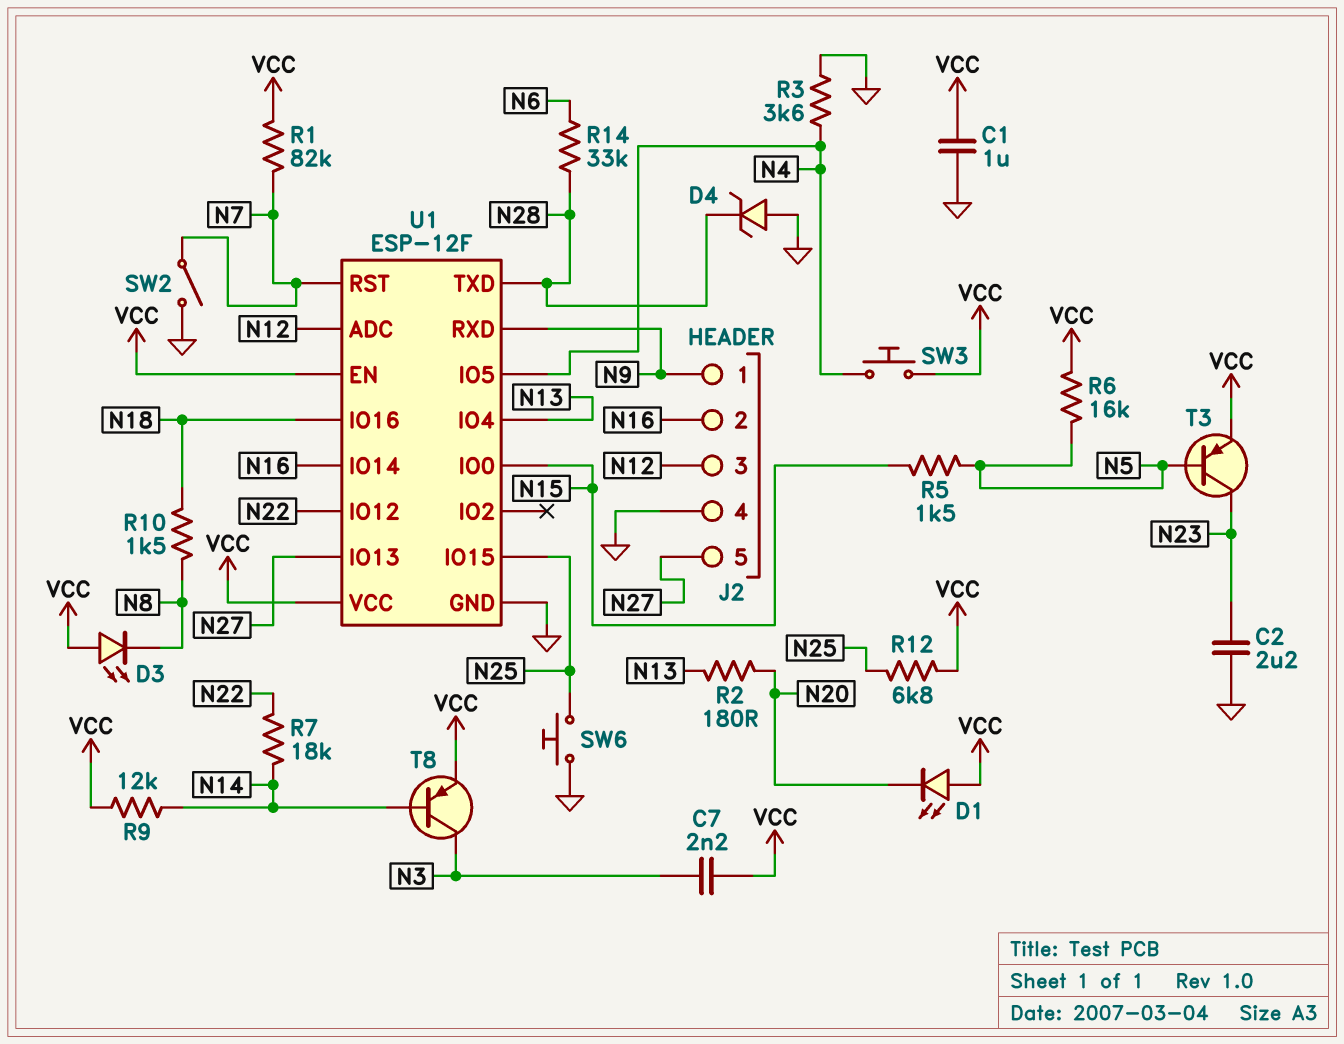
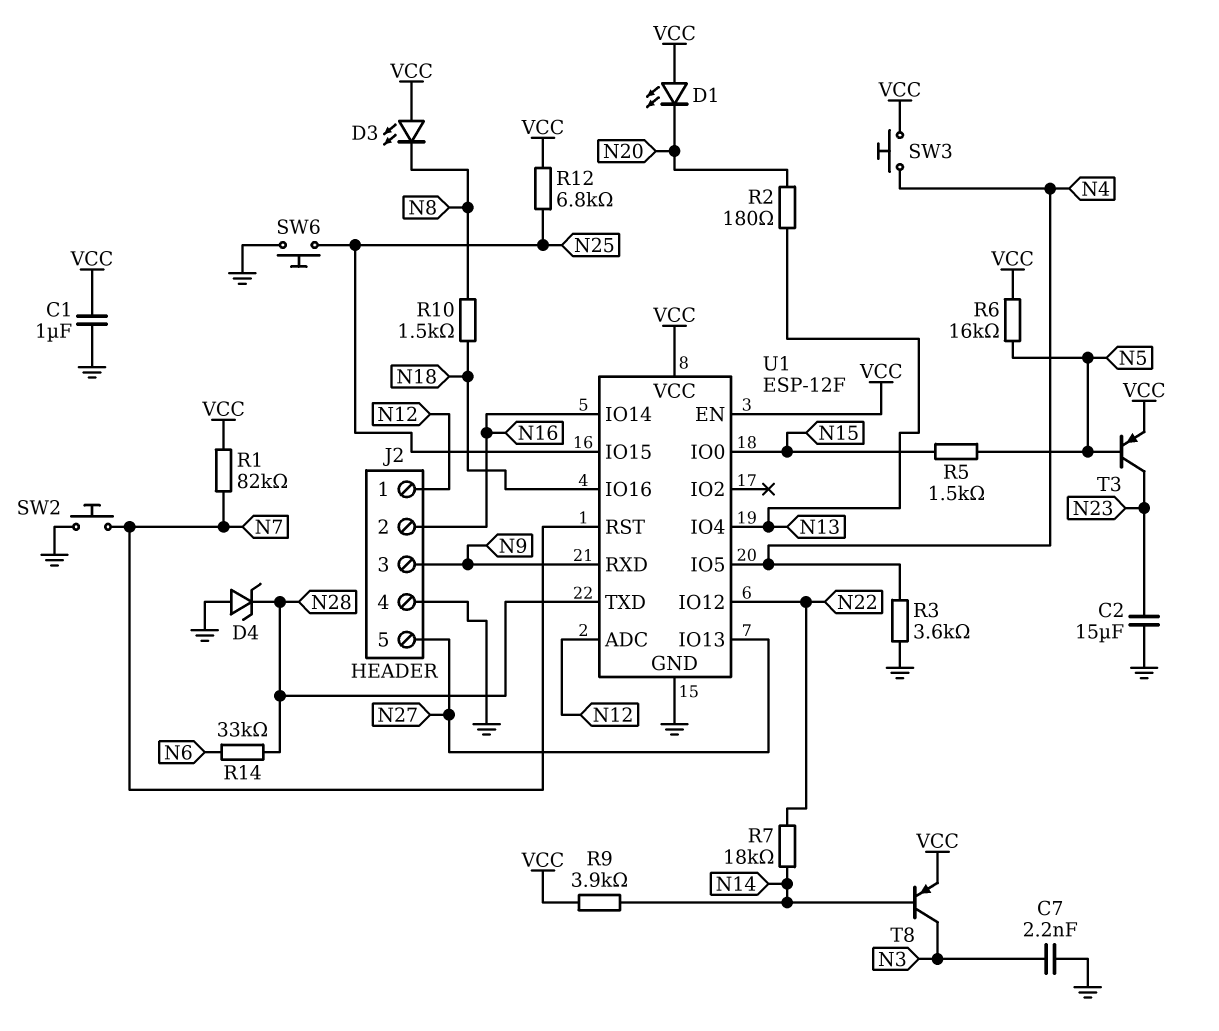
C2: 2.2uF (GND, N23) -> 15uF (GND, N23)
C7: 2.2nF (N3, VCC) -> 2.2nF (GND, N3)
J2 pin 1: N9 -> N12
J2 pin 3: N12 -> N9
R9: 12k (N14, VCC) -> 3.9k (N14, VCC)
SW2: switch (GND, N7) -> button (GND, N7)

